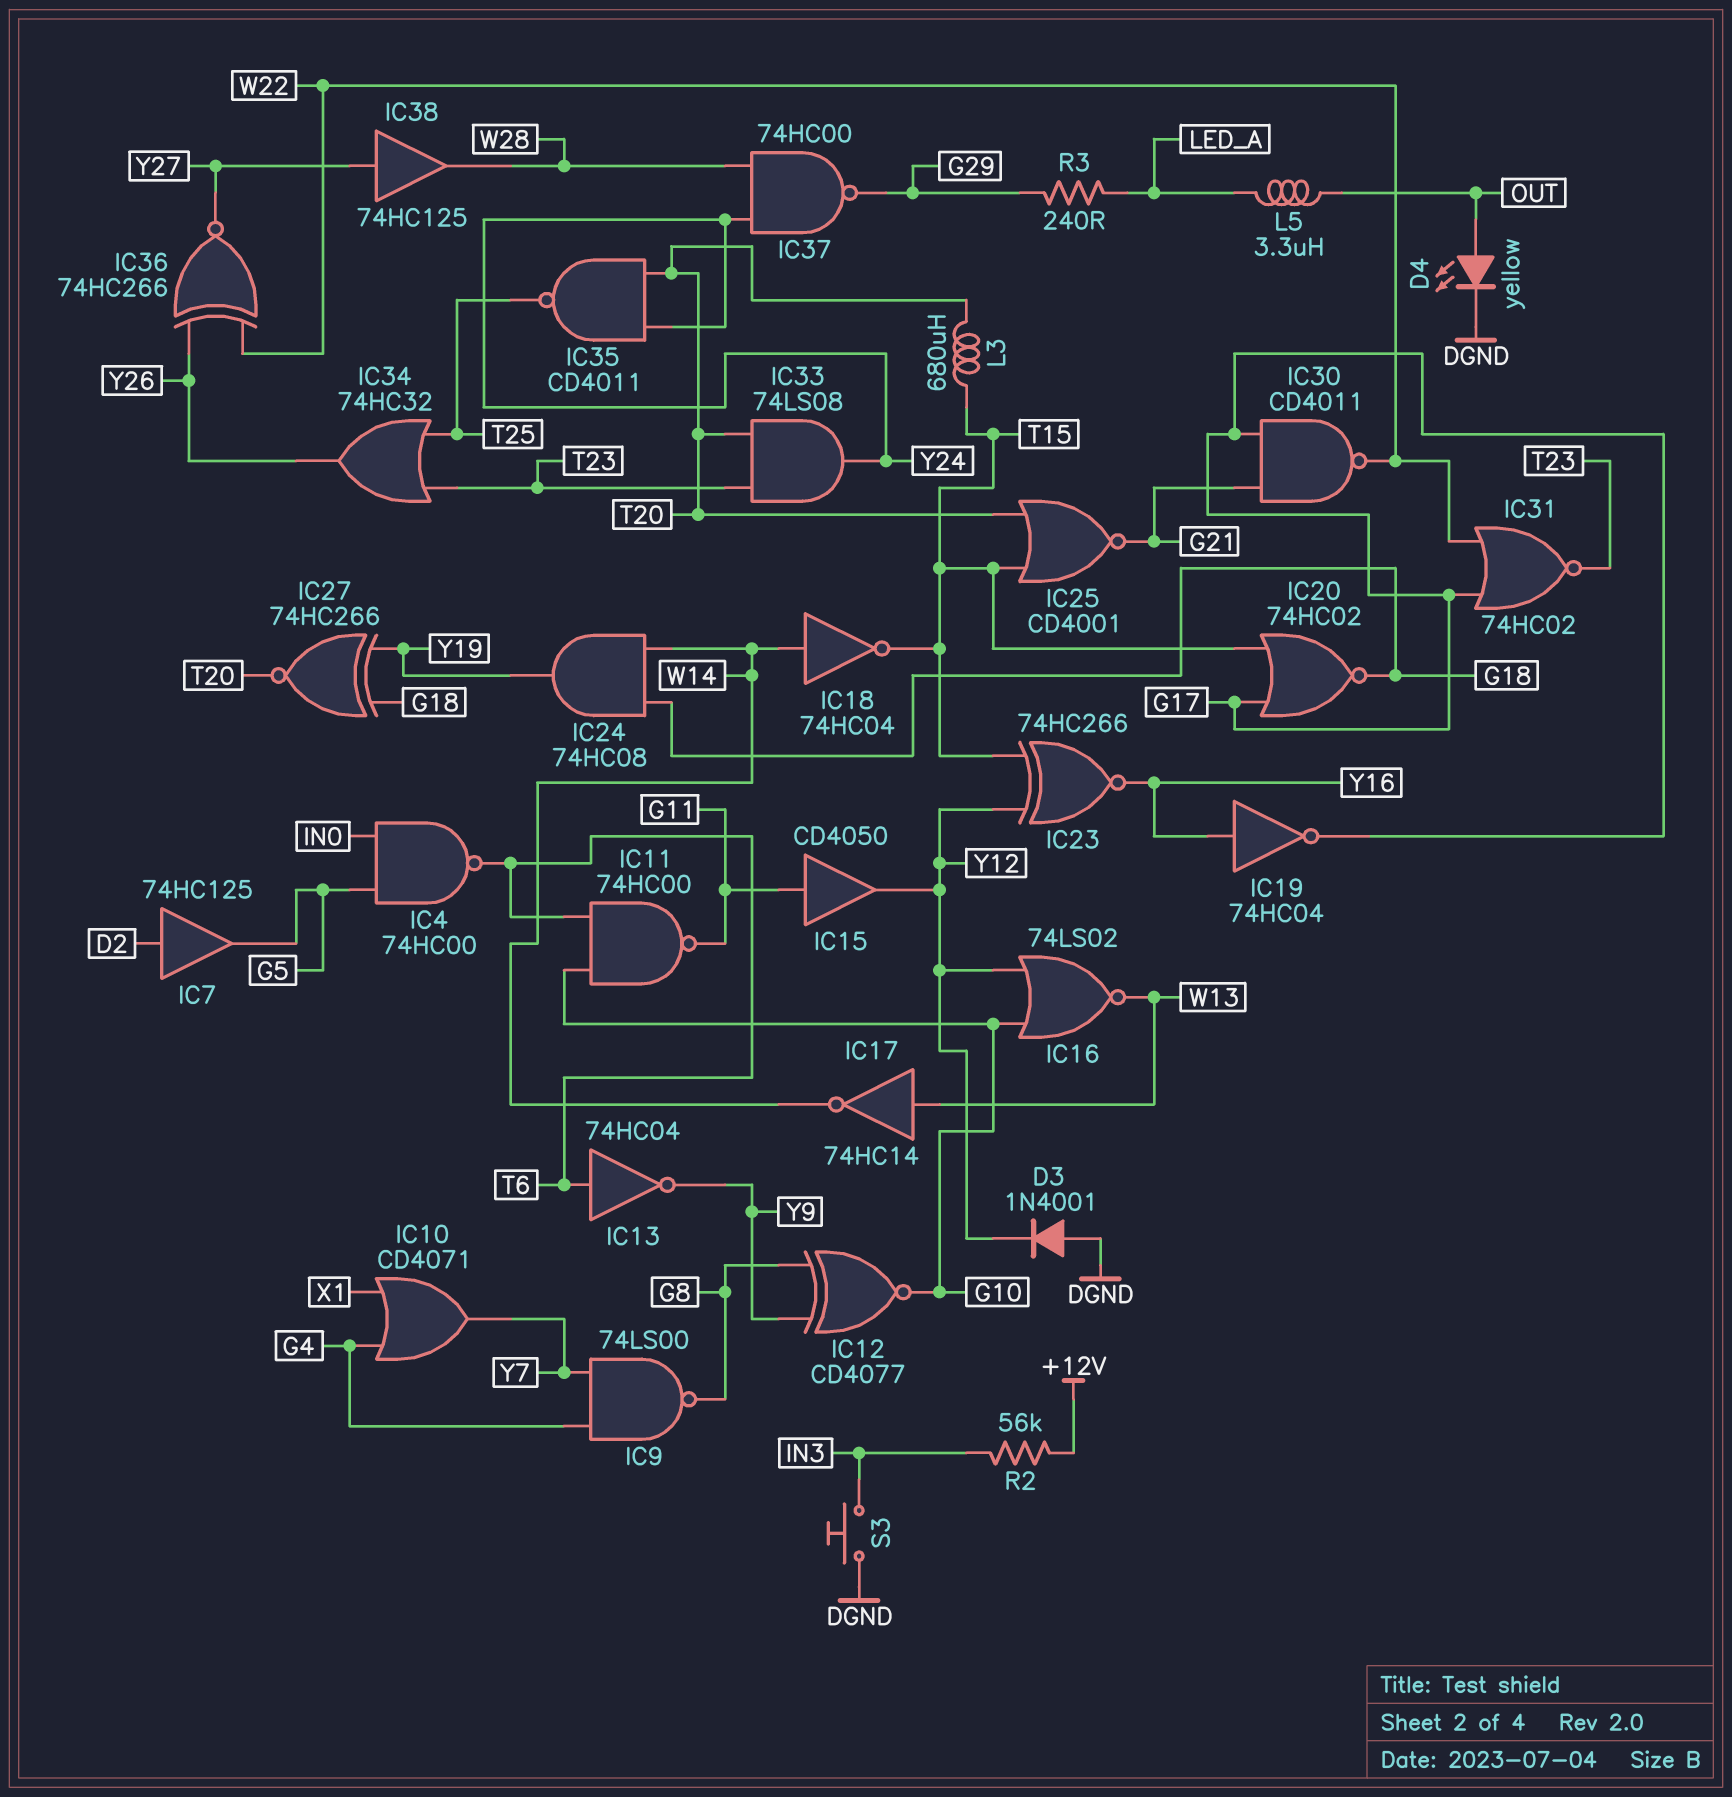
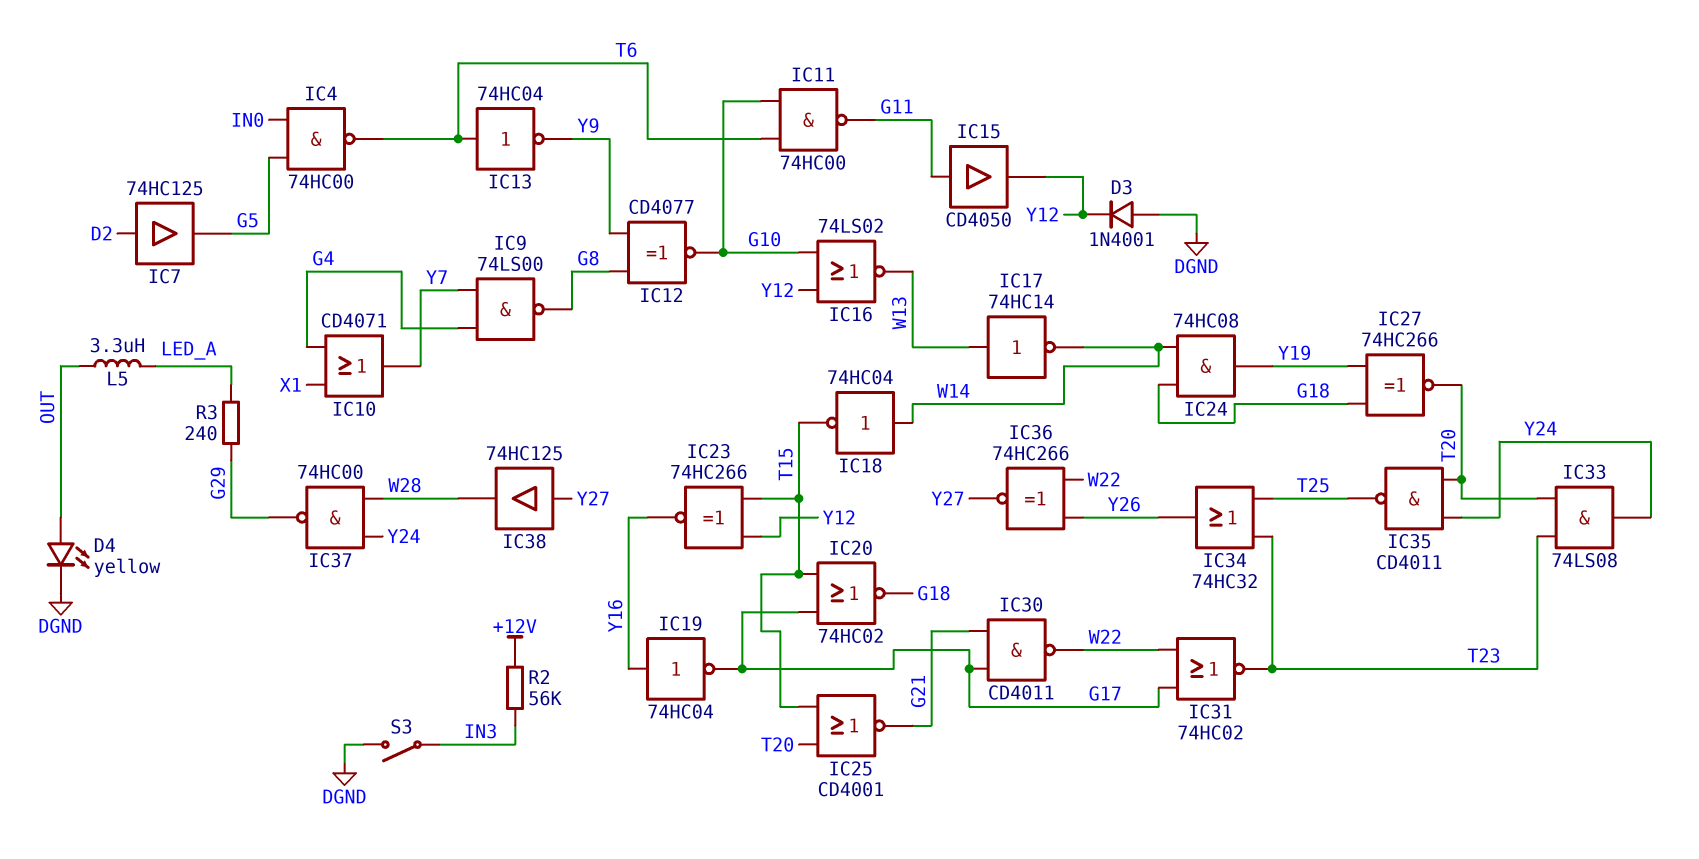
L3: 680uH (T15, T20) -> none
S3: button (DGND, IN3) -> switch (DGND, IN3)

